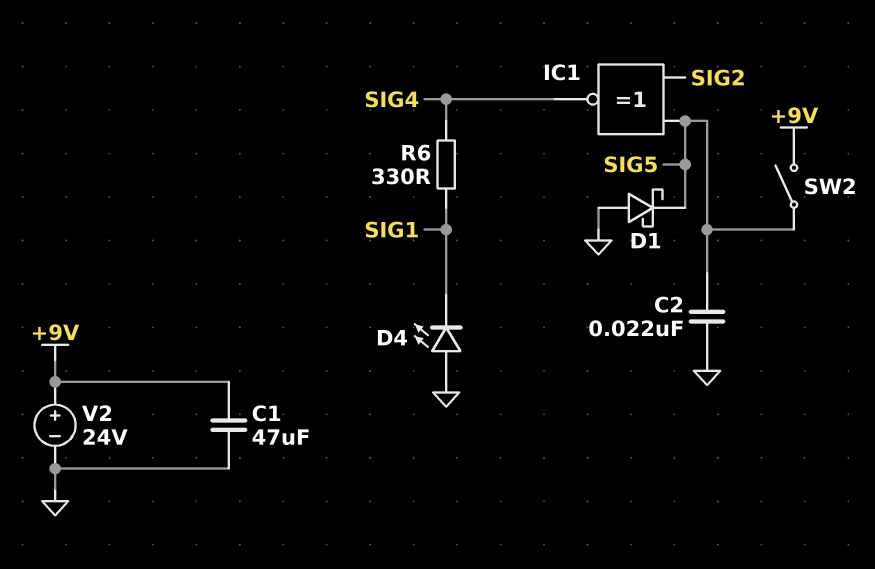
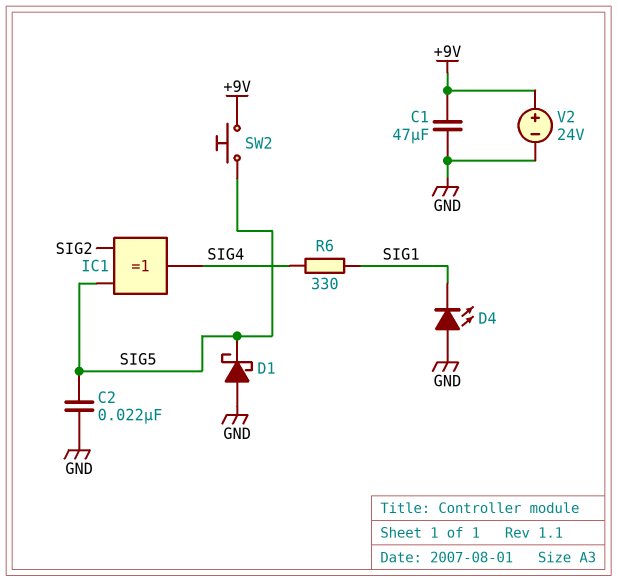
IC1: XNOR (in SIG2, in SIG5, out SIG4) -> XOR (in SIG2, in SIG5, out SIG4)
SW2: switch (+9V, SIG5) -> button (+9V, SIG5)

